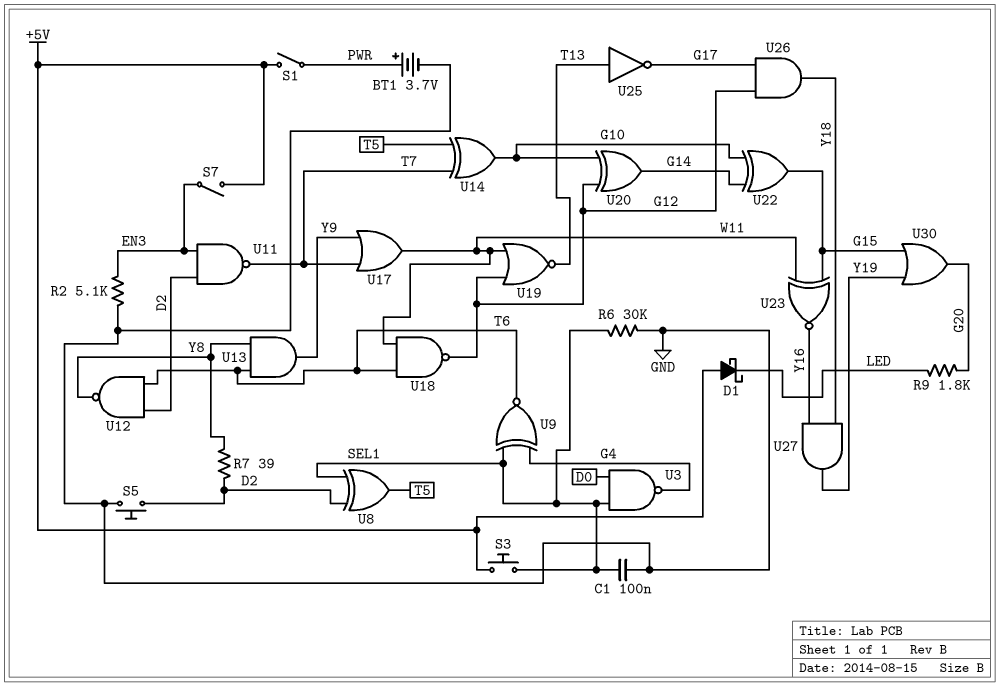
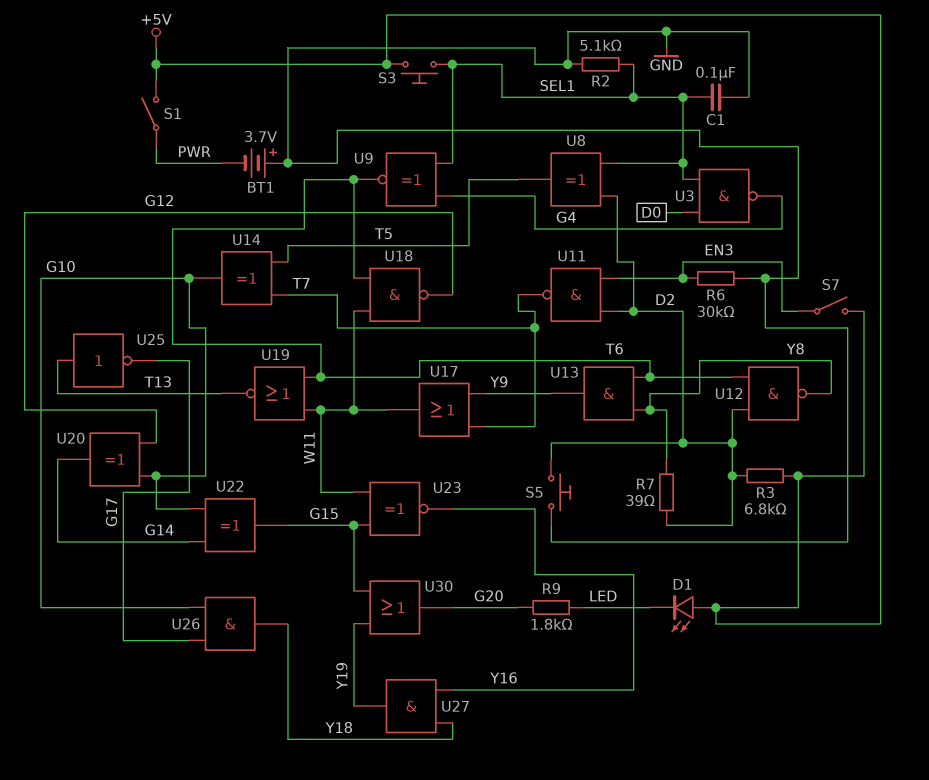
BT1: 3.7V (plus PWR, minus GND) -> 3.7V (plus GND, minus PWR)
D1: schottky (A +5V, K LED) -> LED (A +5V, K LED)
R2: 5.1k (EN3, GND) -> 5.1k (GND, SEL1)
R3: none -> 6.8k (+5V, D2)
R6: 30k (GND, SEL1) -> 30k (EN3, GND)
U19: NOR (in G12, in W11, out T13) -> NOR (in T6, in W11, out T13)
U26: AND (in G12, in G17, out Y18) -> AND (in G10, in G17, out Y18)

